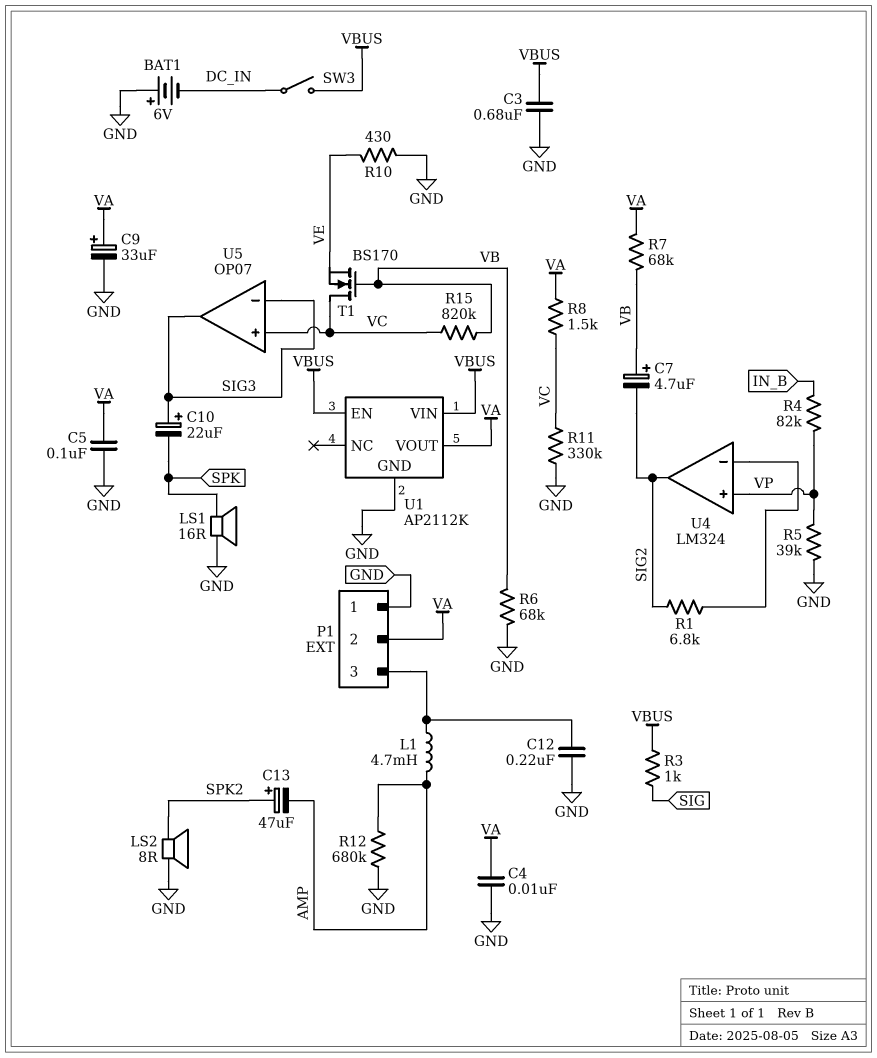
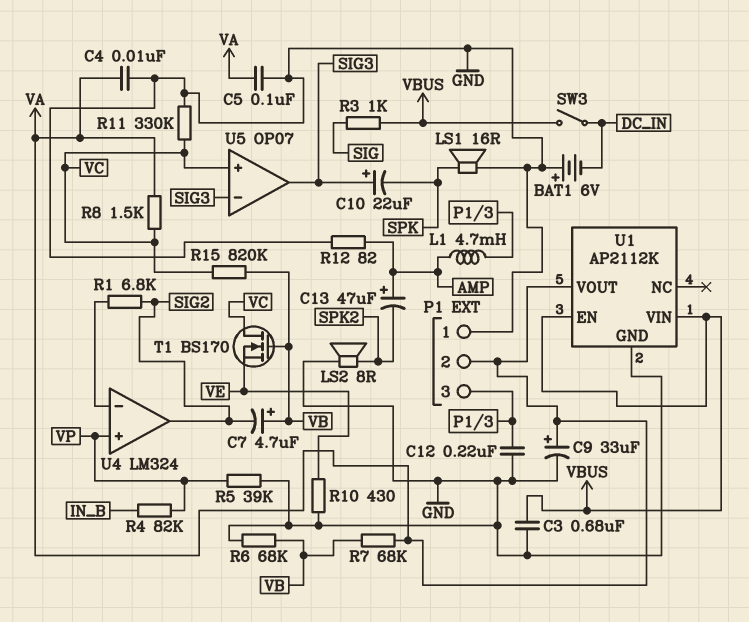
C13: 47uF (plus SPK2, minus AMP) -> 47uF (plus AMP, minus SPK2)
R12: 680k (AMP, GND) -> 82 (AMP, GND)

